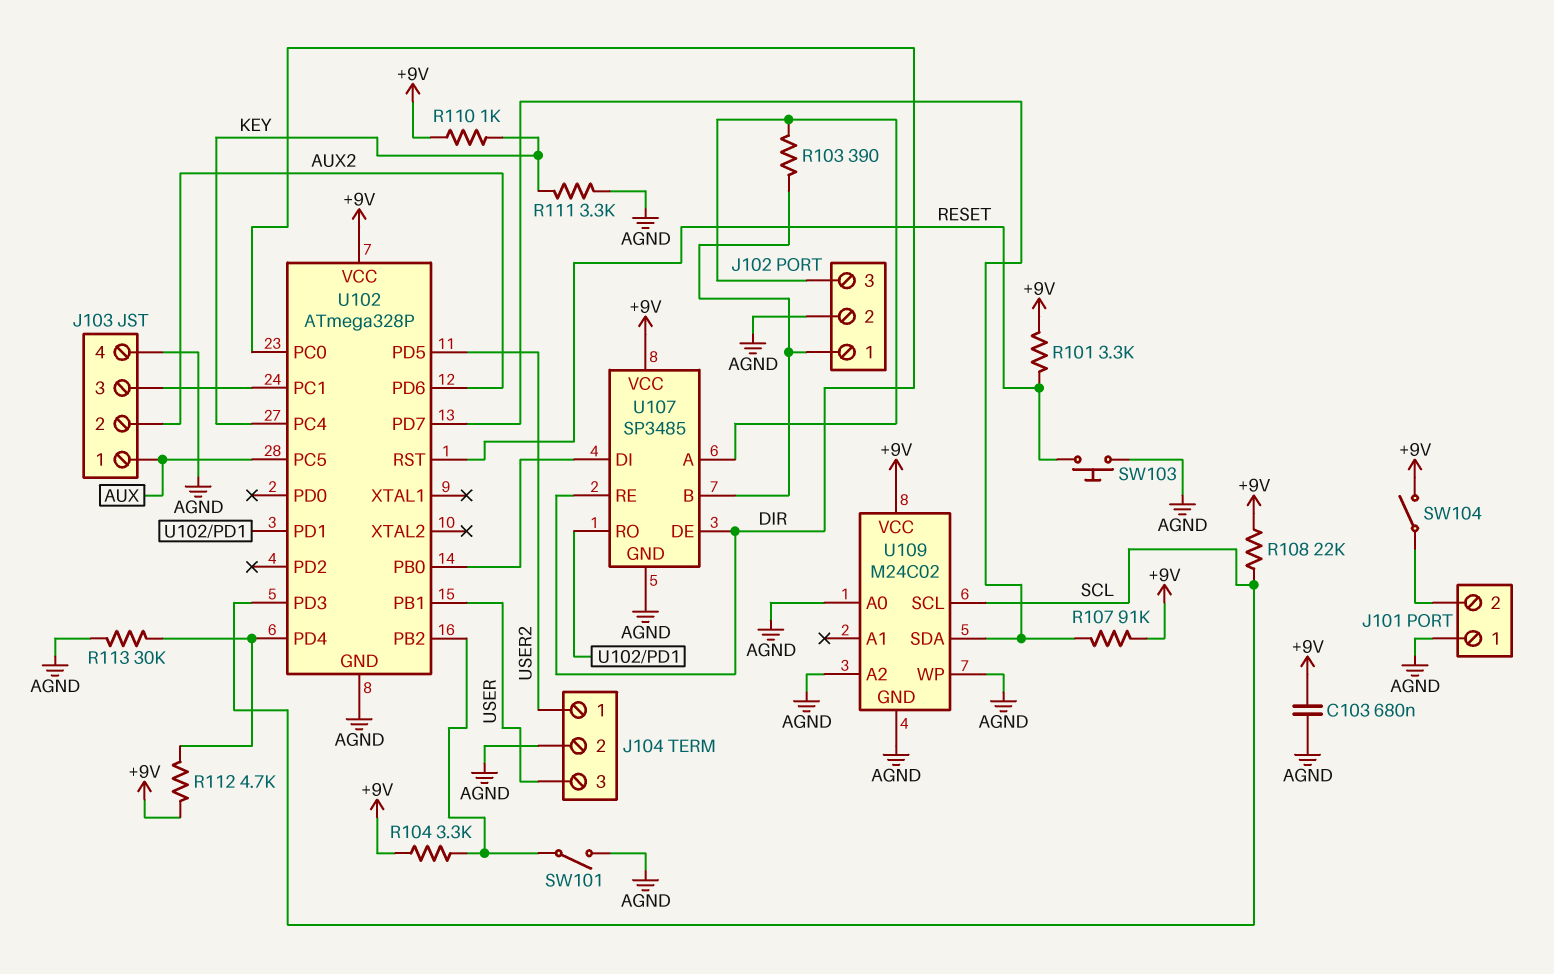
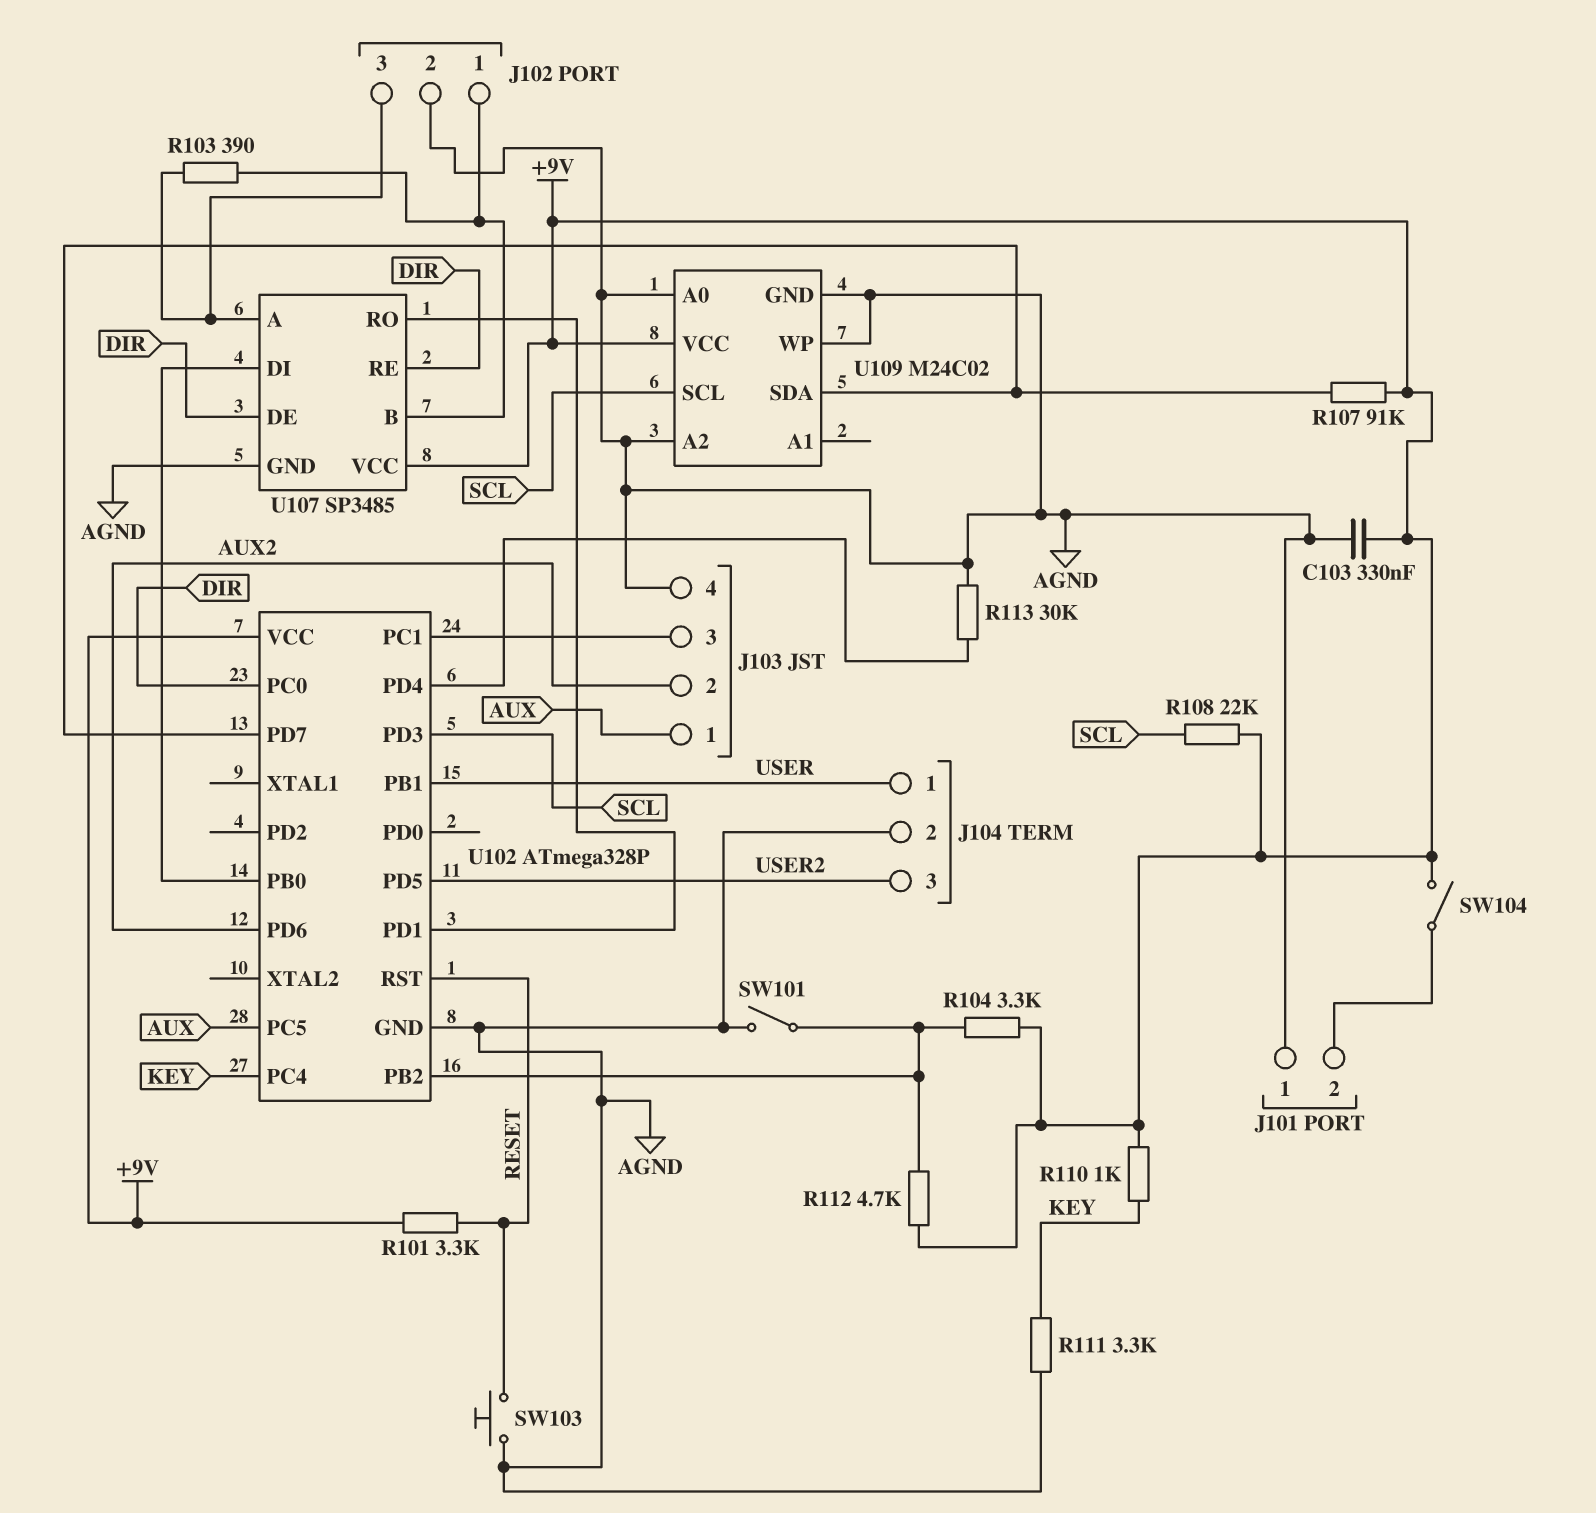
C103: 680nF (+9V, AGND) -> 330nF (+9V, AGND)
J104 pin 1: USER2 -> USER
J104 pin 3: USER -> USER2
R112: 4.7k (+9V, U102/PD4) -> 4.7k (+9V, U102/PB2)

